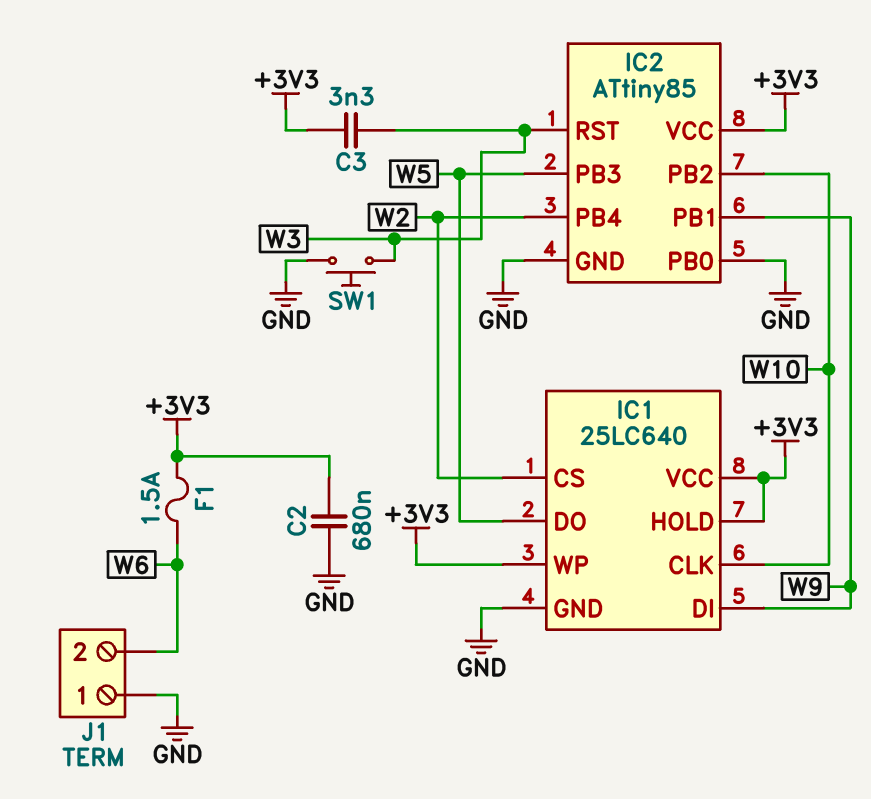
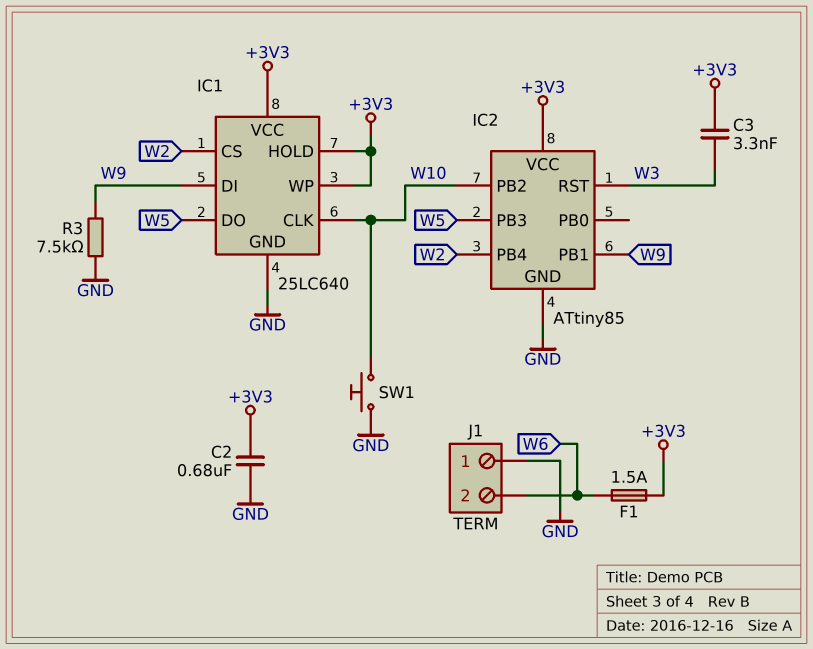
IC2 pin PB0: GND -> none
R3: none -> 7.5k (GND, W9)
SW1: button (GND, W3) -> button (GND, W10)

